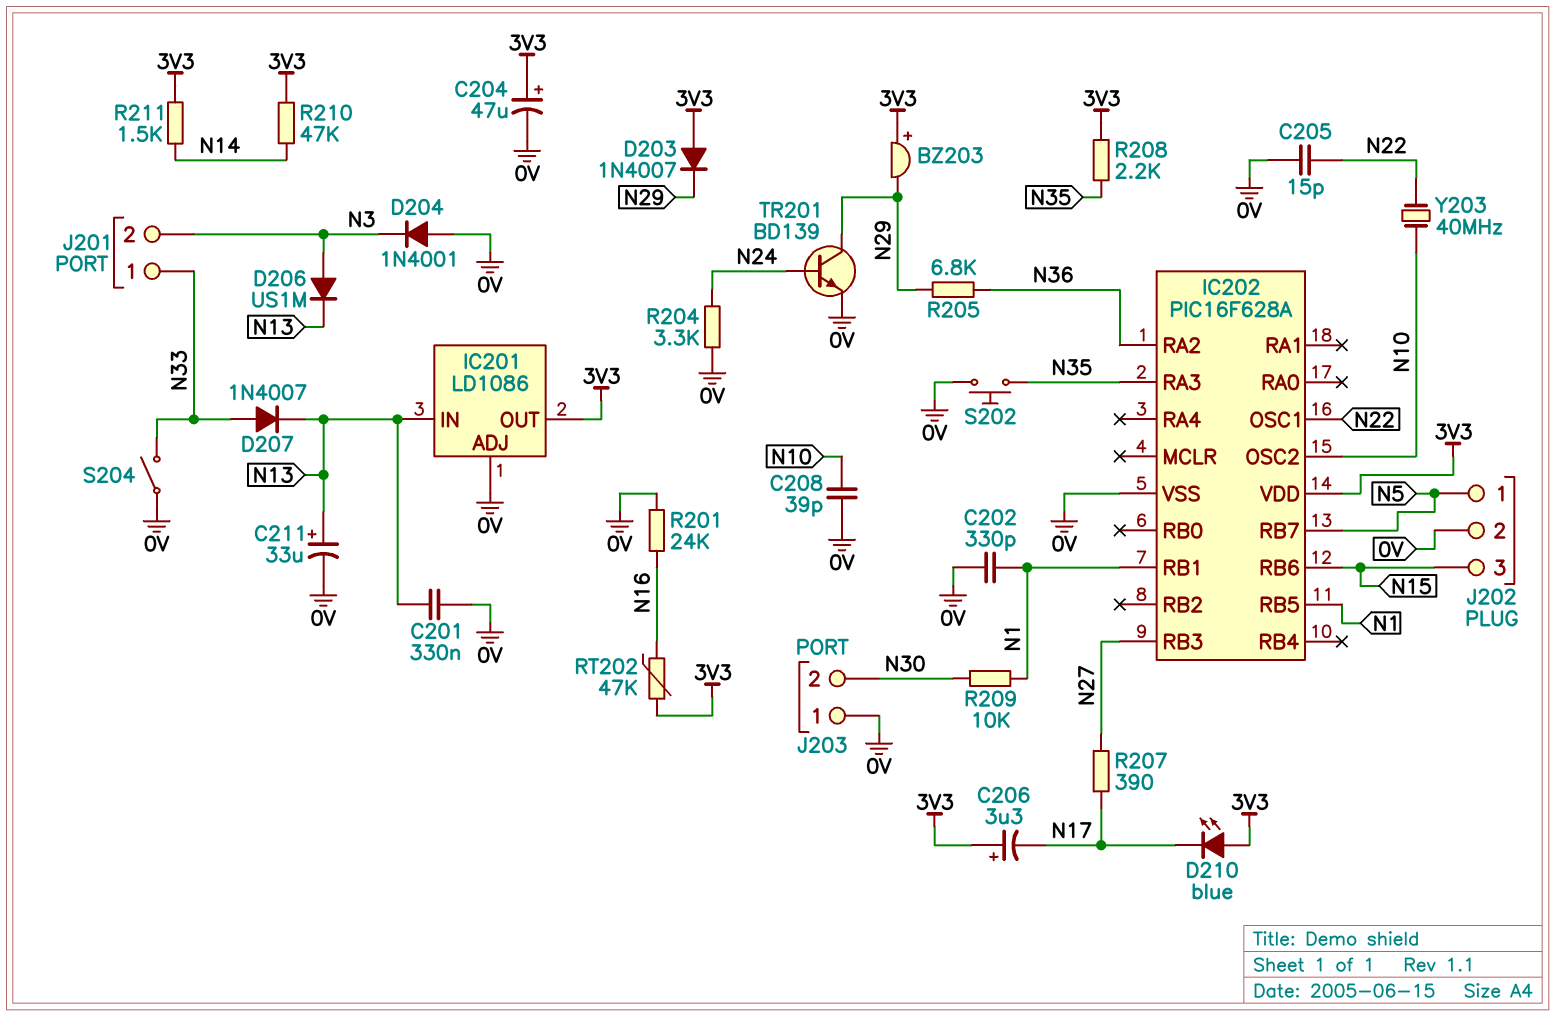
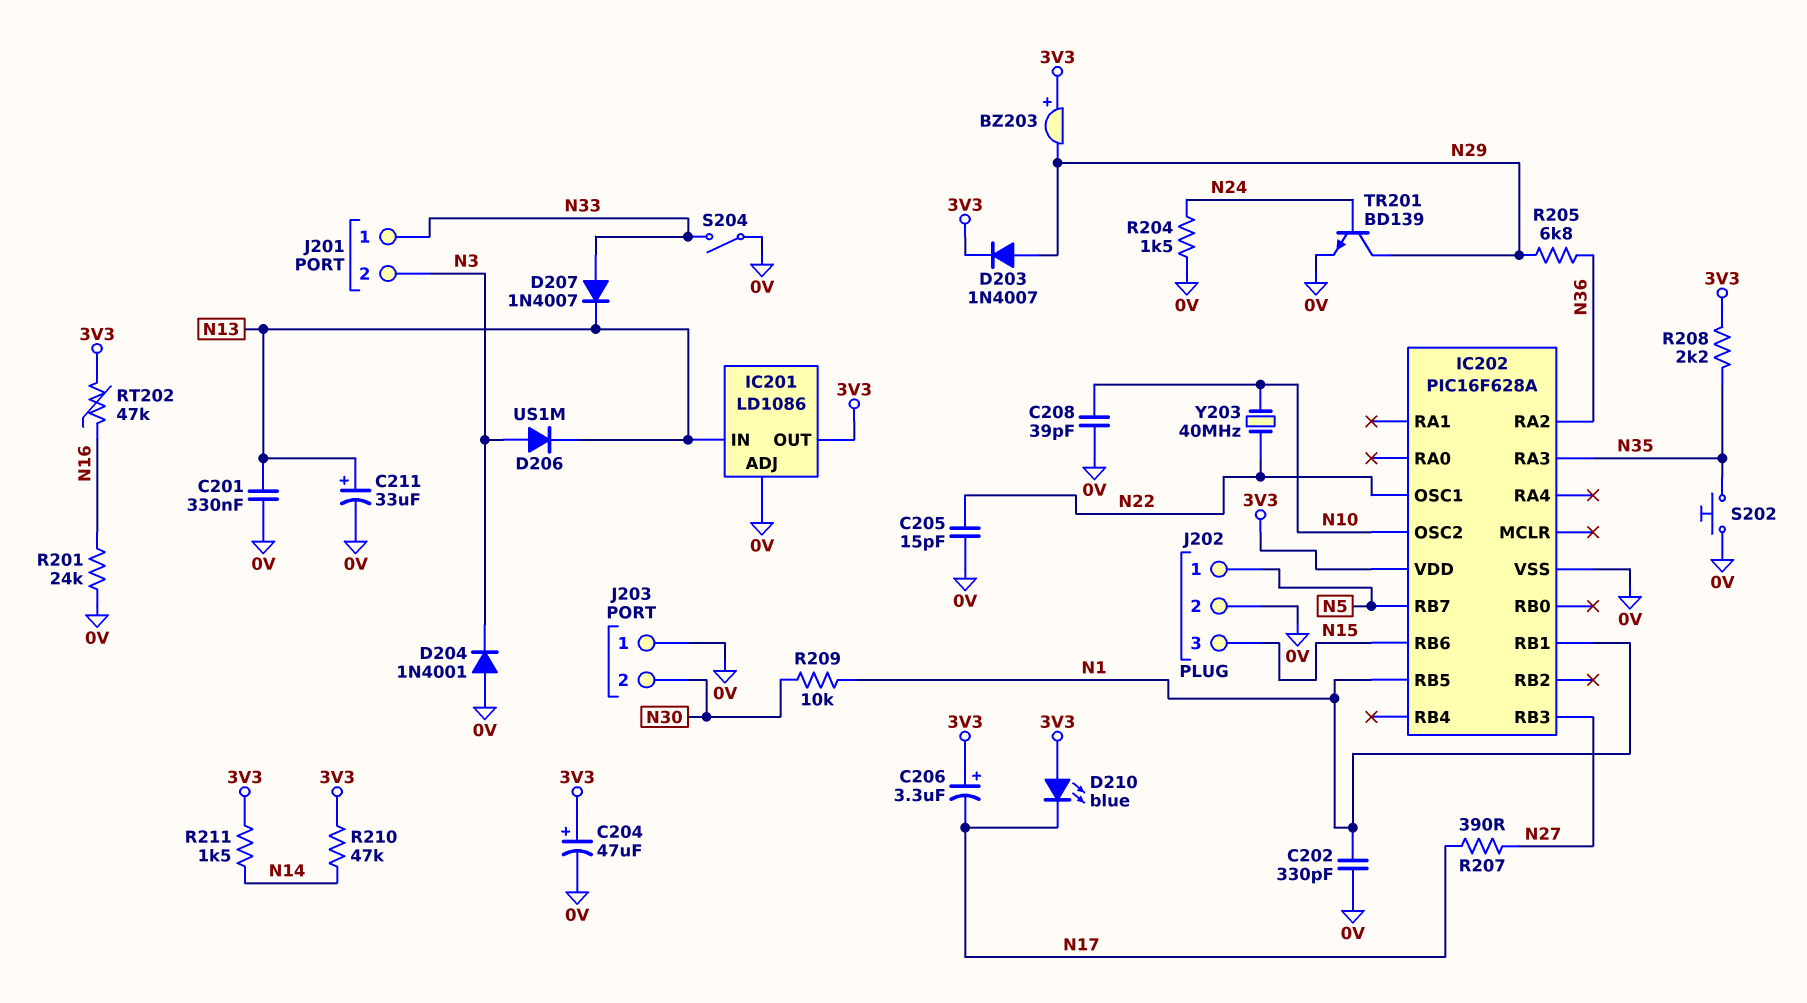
D203: diode 1N4007 (A 3V3, K N29) -> diode 1N4007 (A N29, K 3V3)
R204: 3.3k (0V, N24) -> 1.5k (0V, N24)

